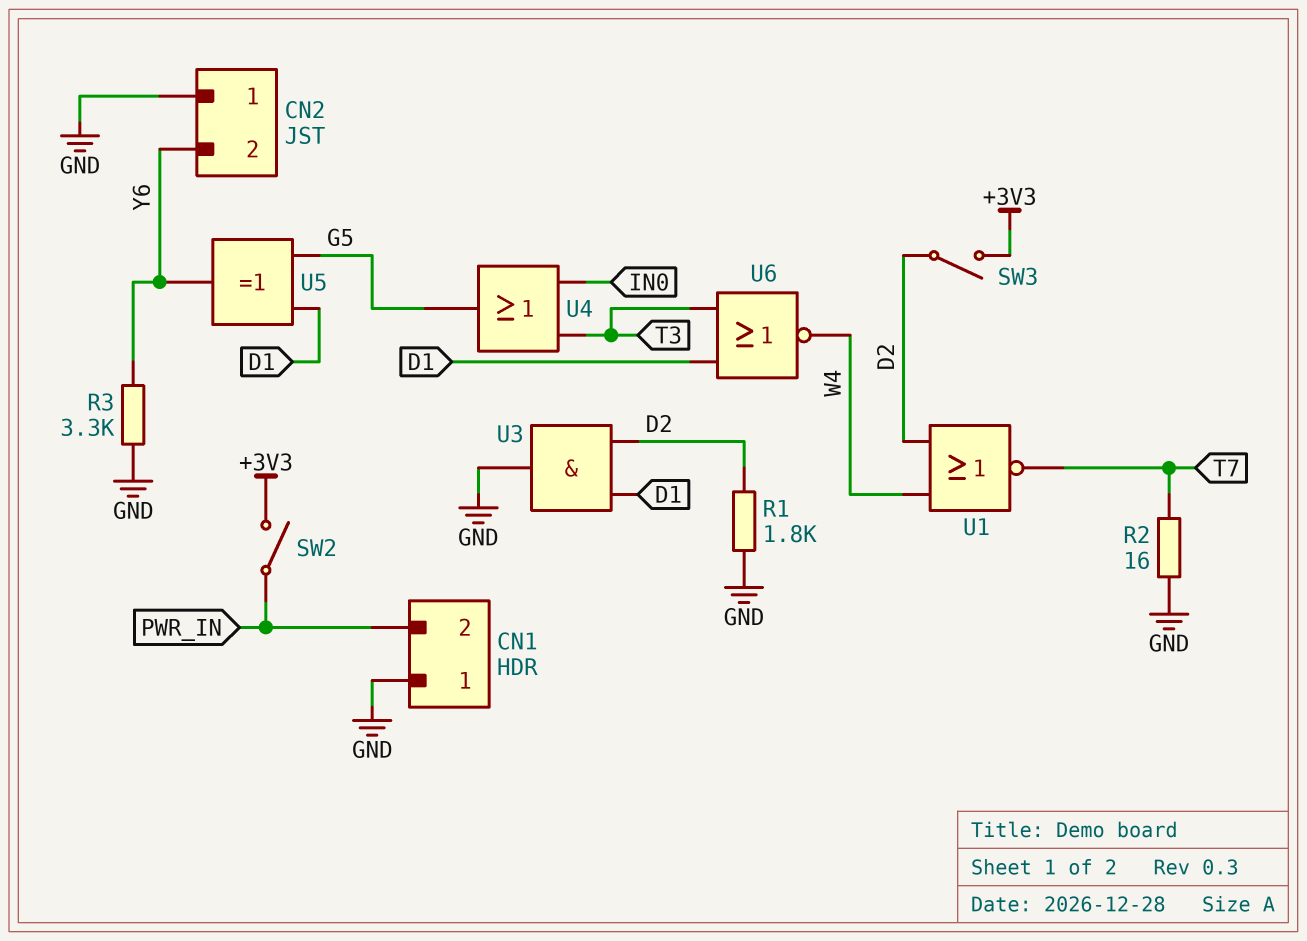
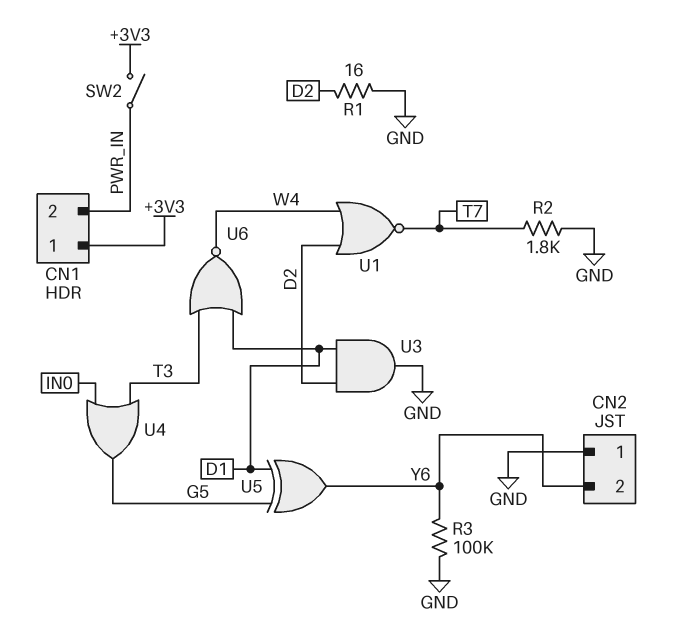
CN1 pin 1: GND -> +3V3
R1: 1.8k (D2, GND) -> 16 (D2, GND)
R2: 16 (GND, T7) -> 1.8k (GND, T7)
R3: 3.3k (GND, Y6) -> 100k (GND, Y6)
SW3: switch (+3V3, D2) -> none

